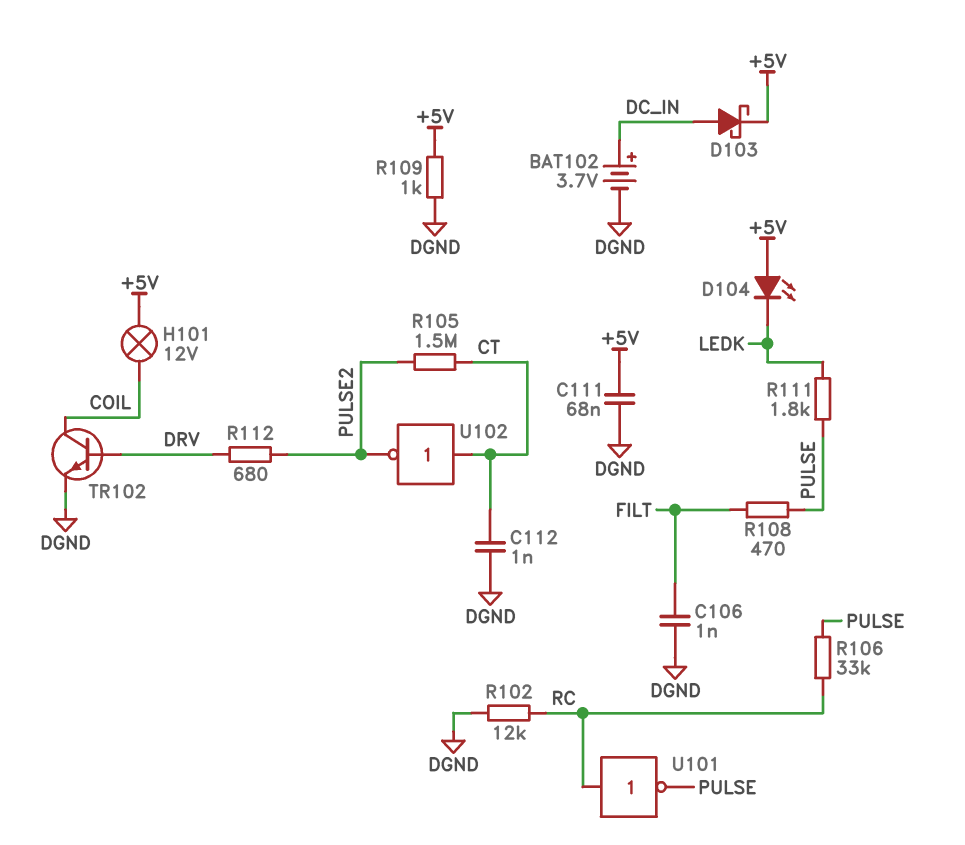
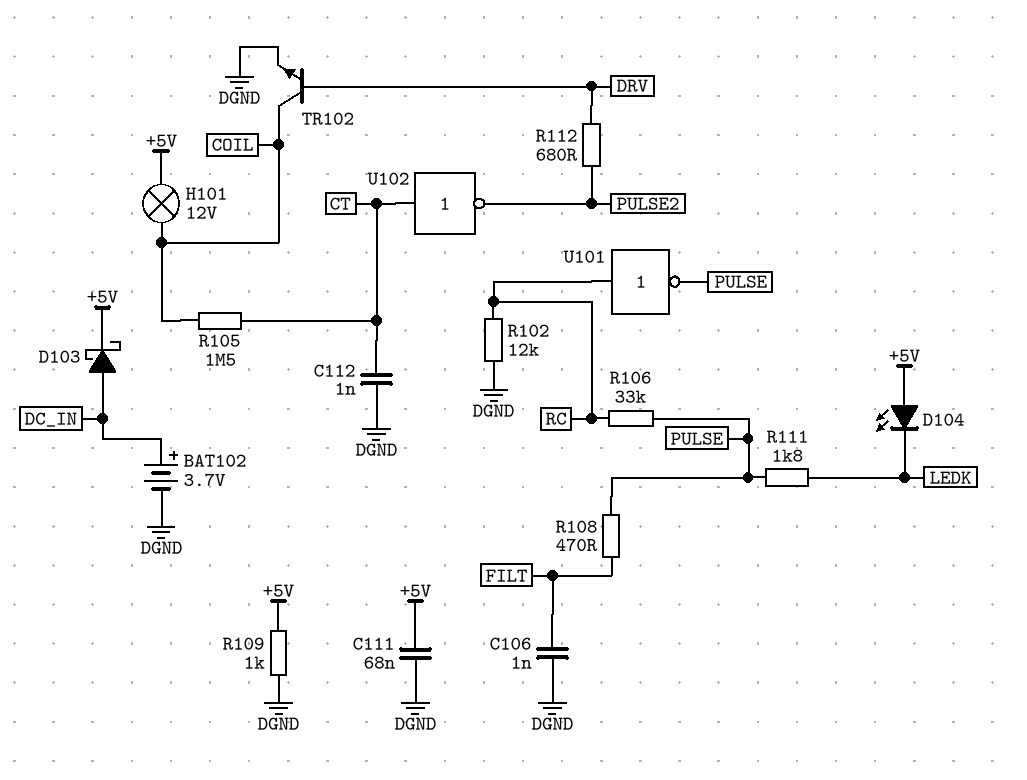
R105: 1.5M (CT, PULSE2) -> 1.5M (COIL, CT)

